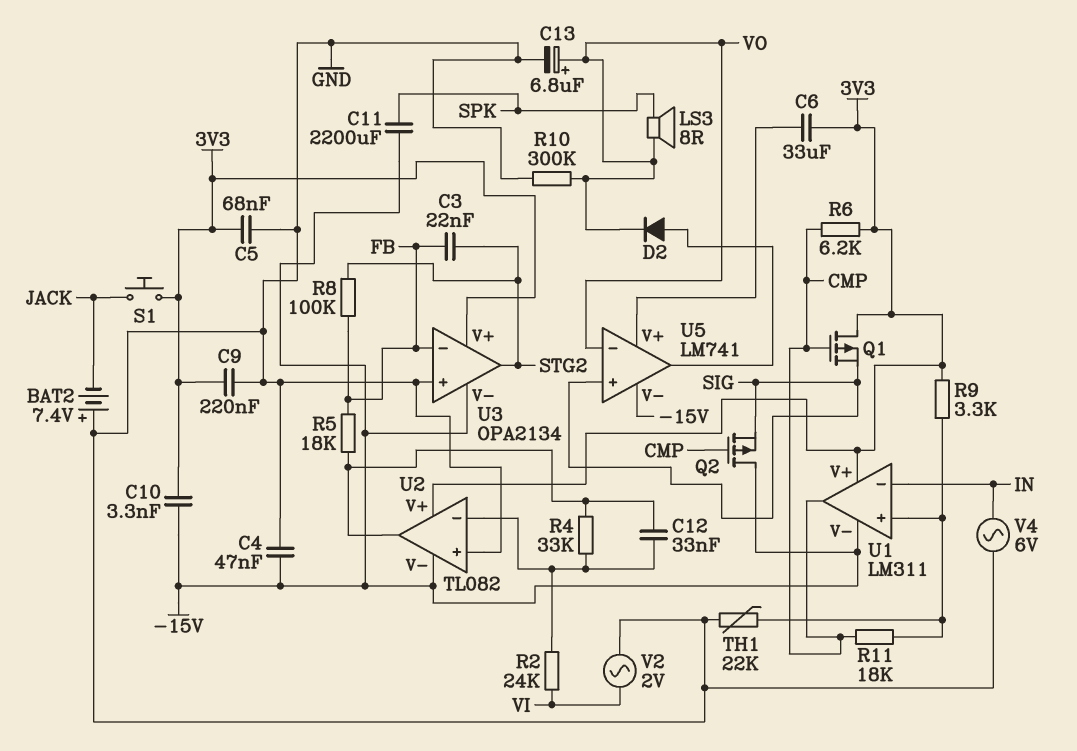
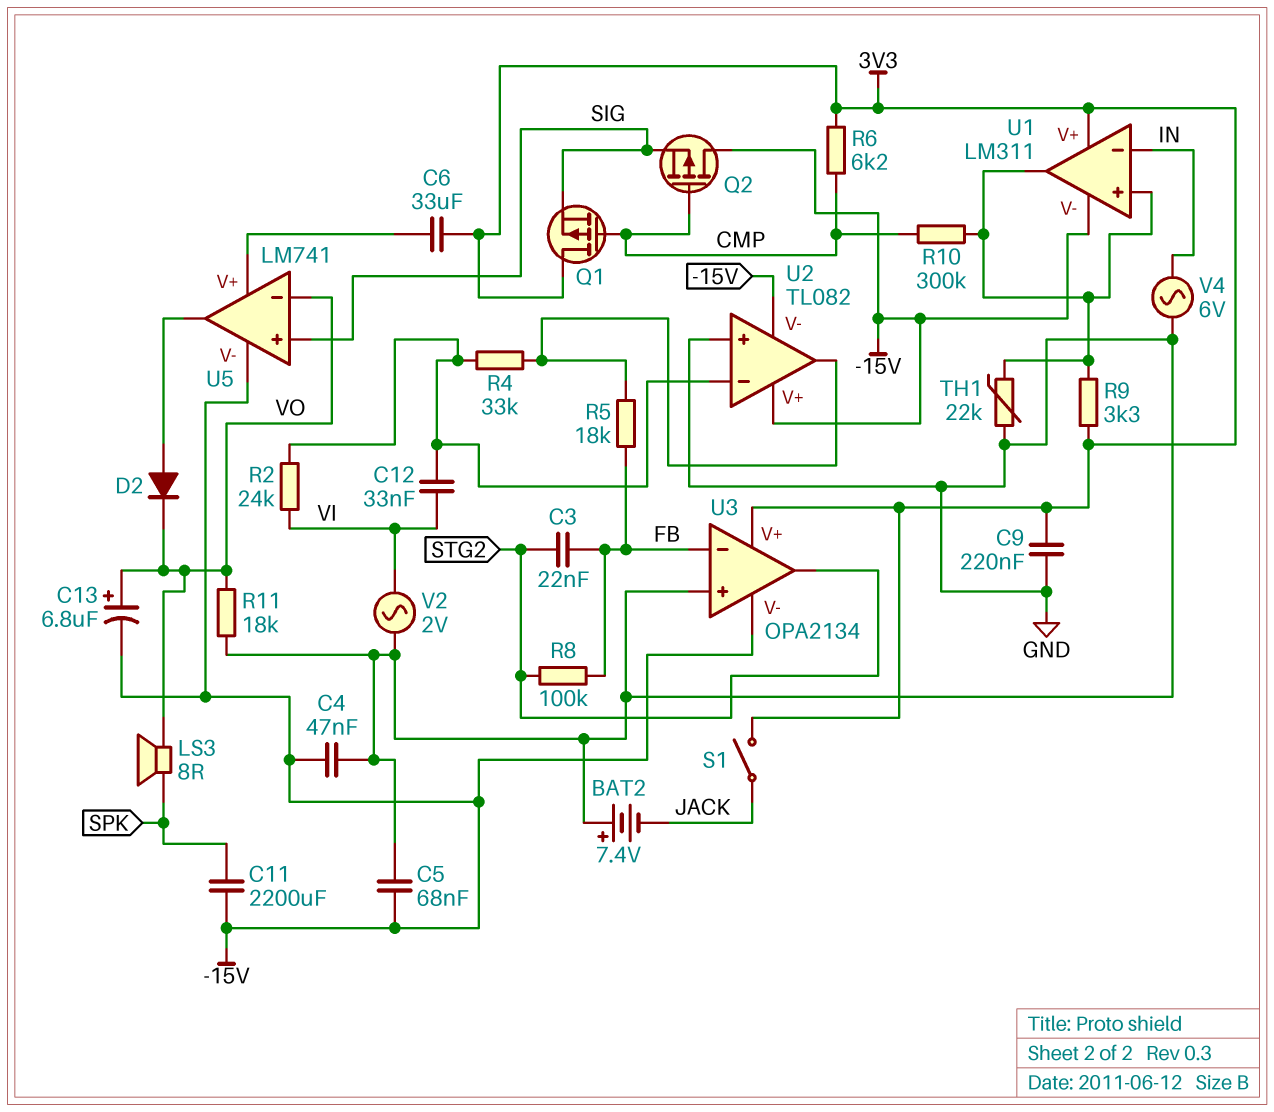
C5: 68nF (3V3, GND) -> 68nF (-15V, GND)
C10: 3.3nF (-15V, 3V3) -> none
C12: 33nF (U2/in-, U2/out) -> 33nF (U2/in-, VI)
C13: 6.8uF (plus VO, minus GND) -> 6.8uF (plus VO, minus -15V)
R10: 300k (GND, VO) -> 300k (CMP, U1/in+)
R11: 18k (CMP, U1/in+) -> 18k (GND, VO)
S1: button (3V3, JACK) -> switch (3V3, JACK)
U1 pin out: CMP -> U1/in+
U2 pin V+: 3V3 -> -15V

